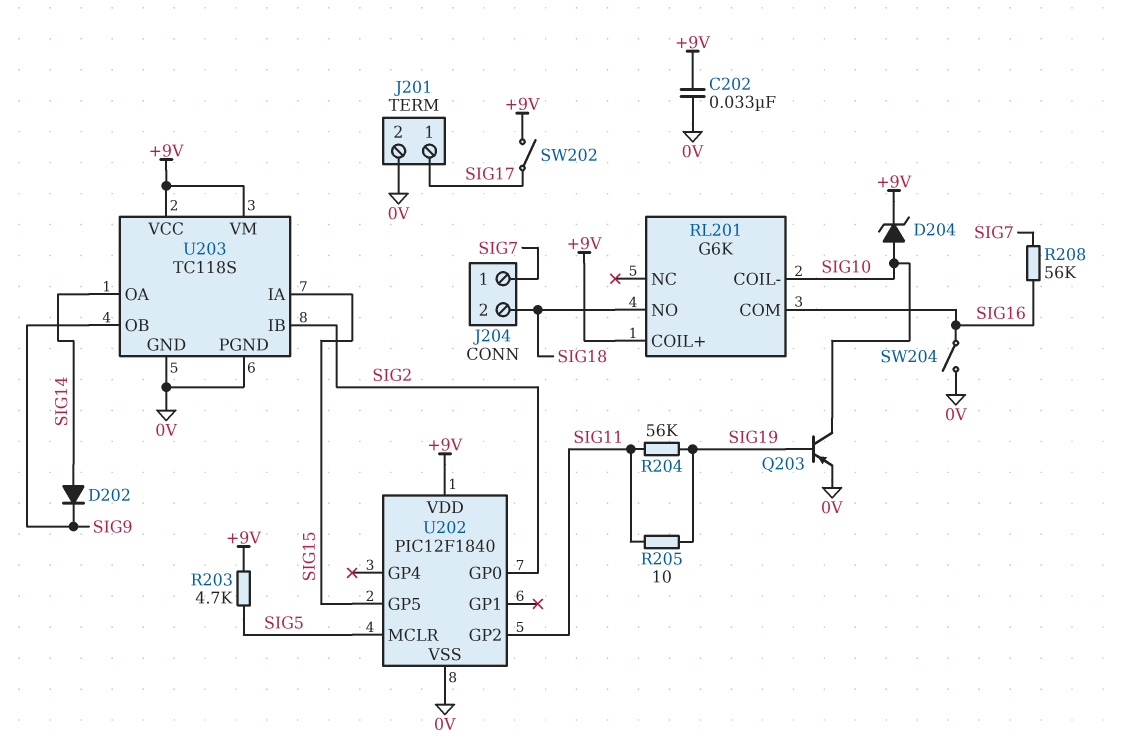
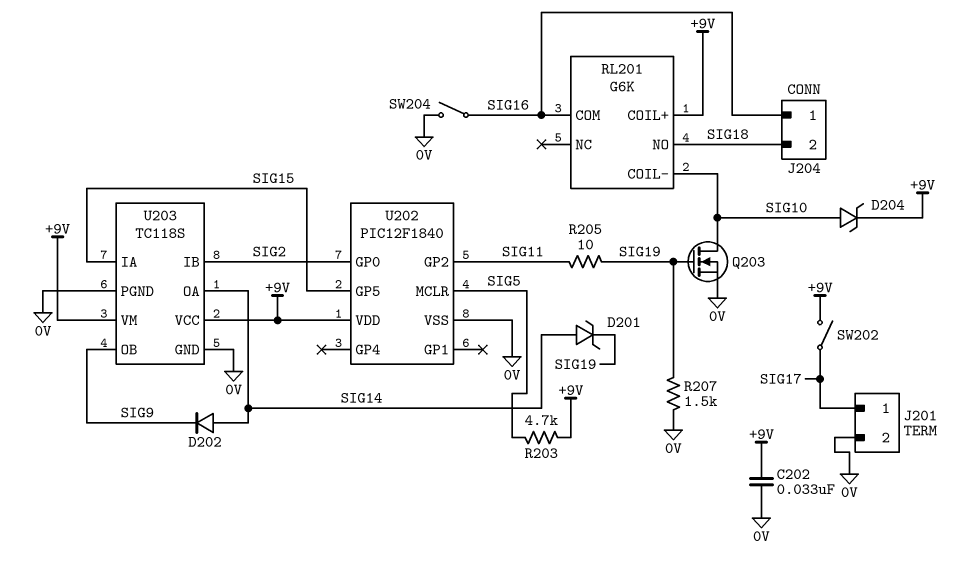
D201: none -> zener (A SIG14, K SIG19)
J204 pin 1: SIG7 -> SIG16
Q203: PNP (B SIG19, C SIG10, E 0V) -> NMOS (G SIG19, D SIG10, S 0V)
R204: 56k (SIG11, SIG19) -> none
R207: none -> 1.5k (0V, SIG19)
R208: 56k (SIG7, SIG16) -> none

